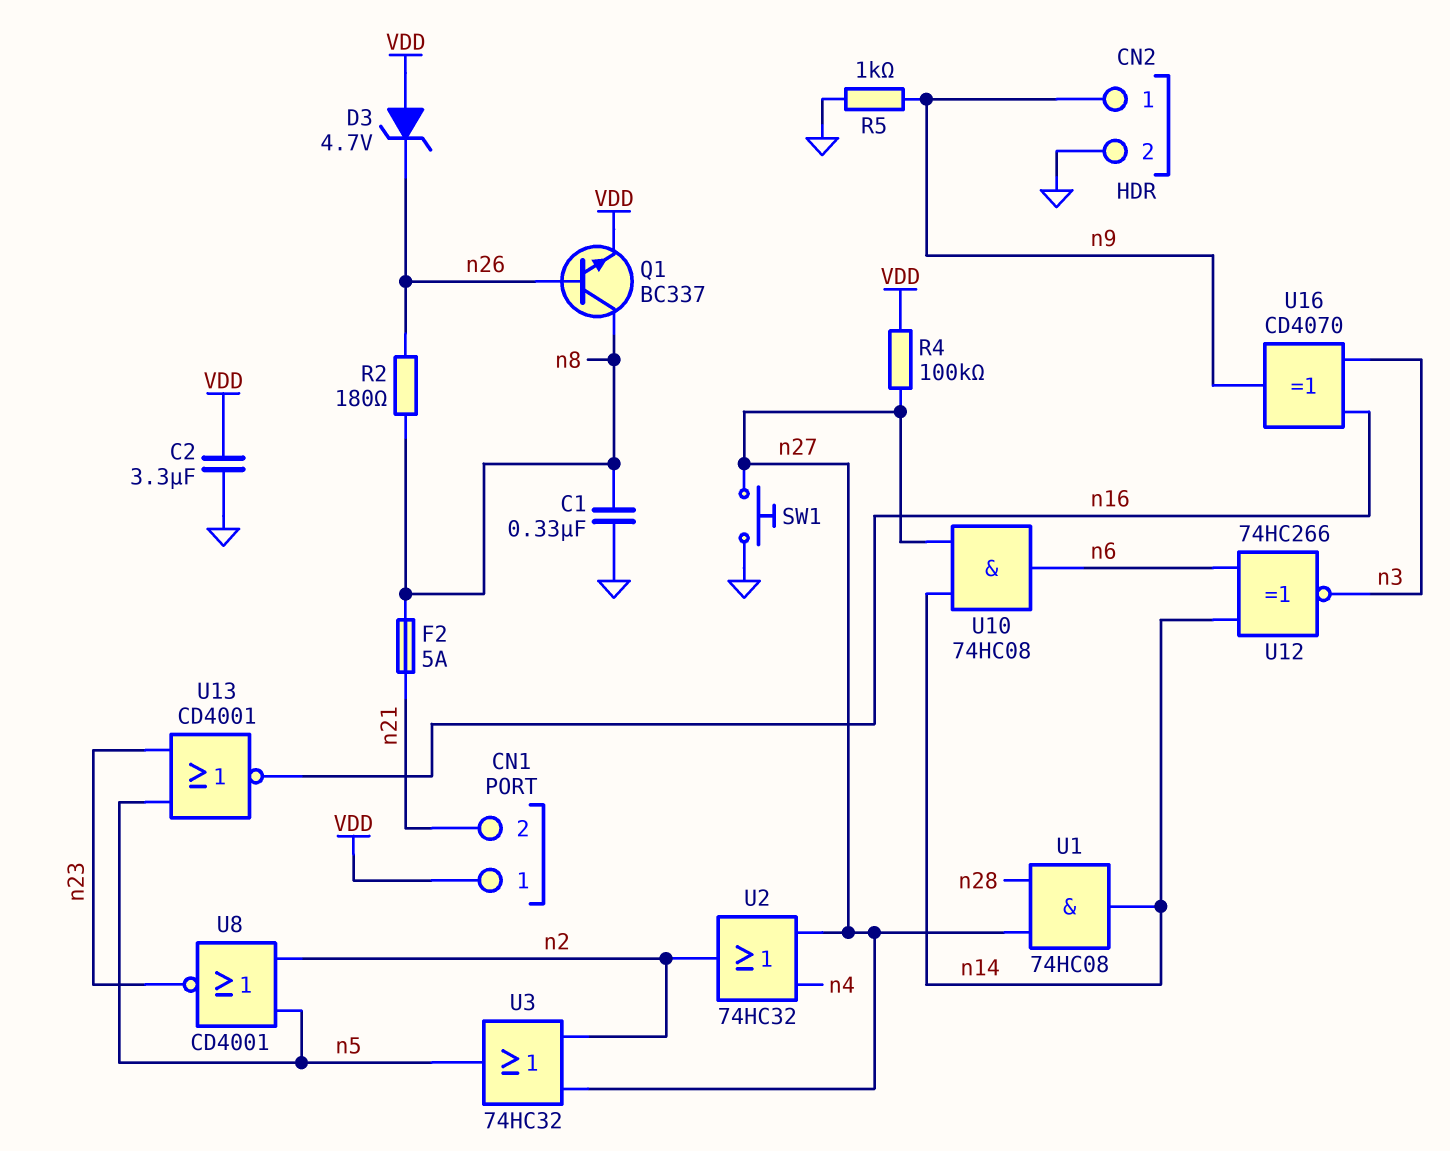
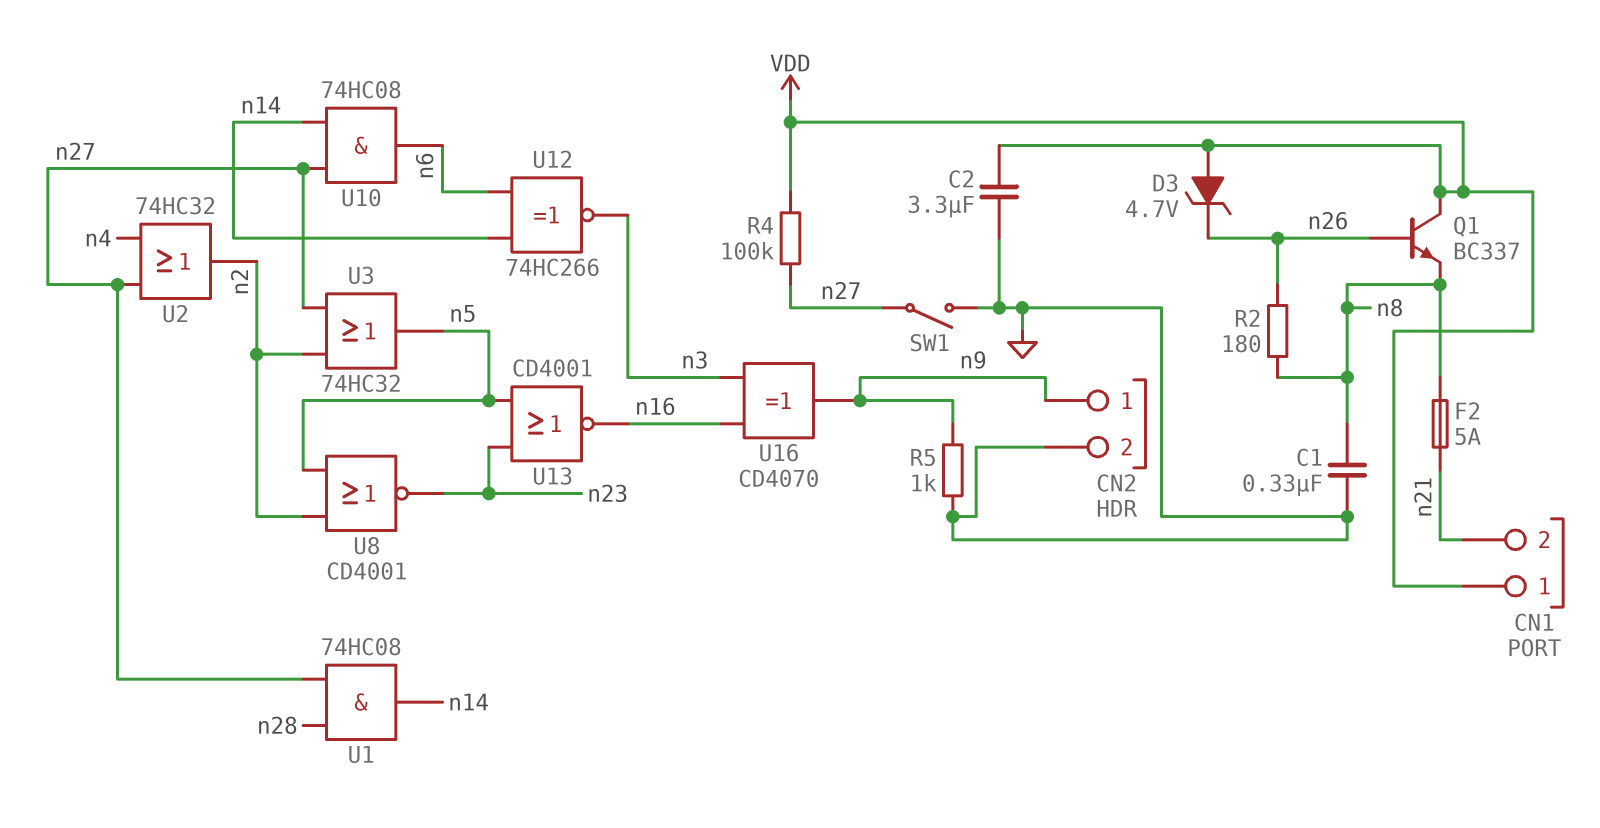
Q1: NPN BC337 (B n26, C n8, E VDD) -> NPN BC337 (B n26, C VDD, E n8)
SW1: button (GND, n27) -> switch (GND, n27)

